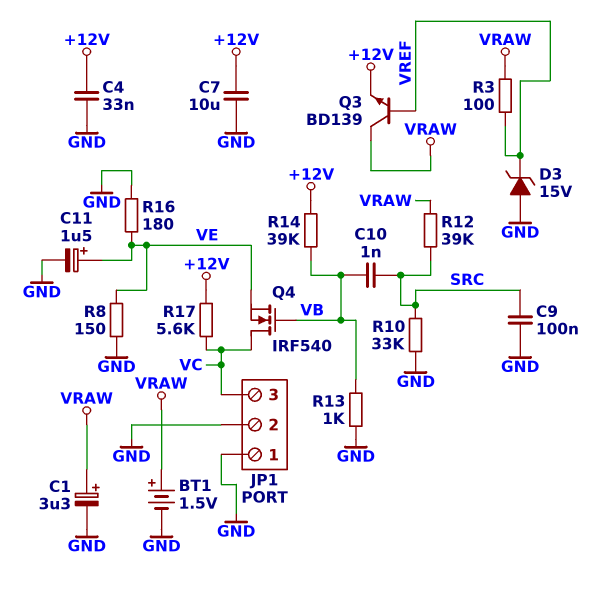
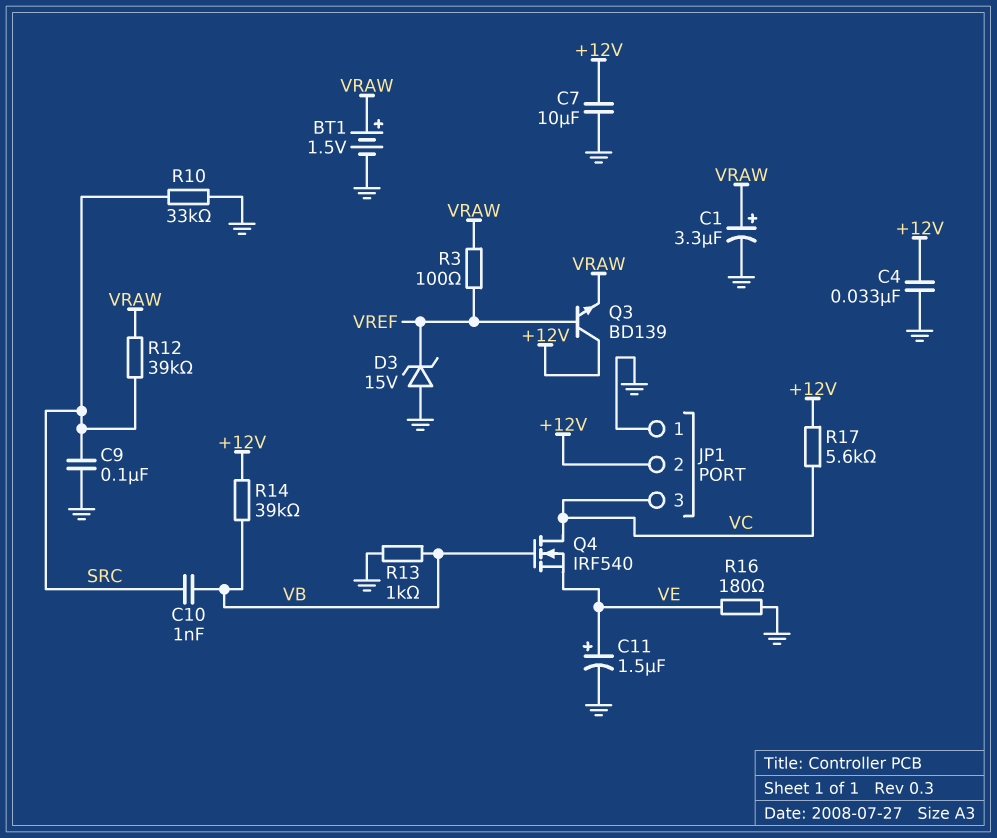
JP1 pin 2: GND -> +12V
Q3: NPN BD139 (B VREF, C VRAW, E +12V) -> NPN BD139 (B VREF, C +12V, E VRAW)
R8: 150 (GND, VE) -> none

